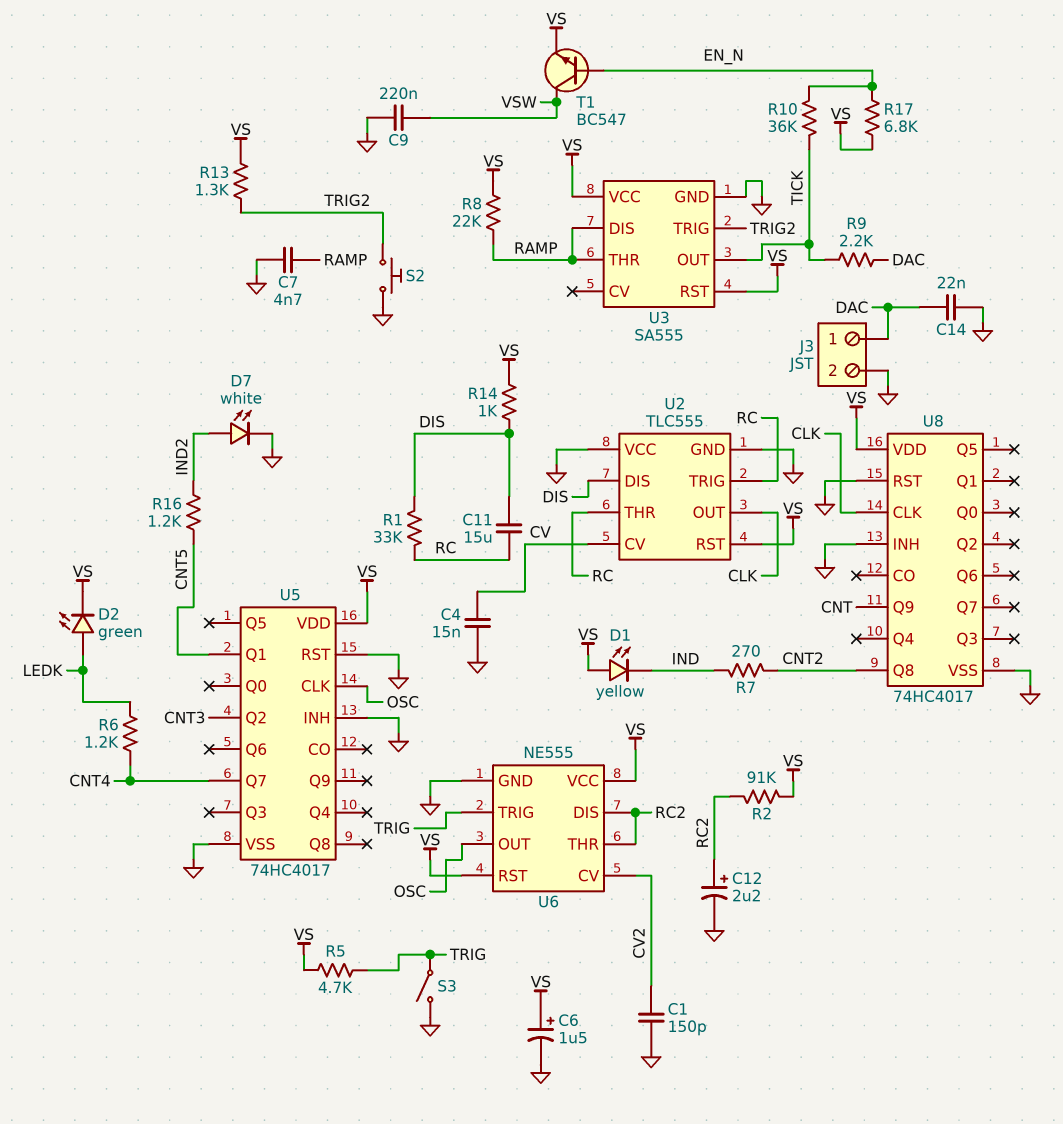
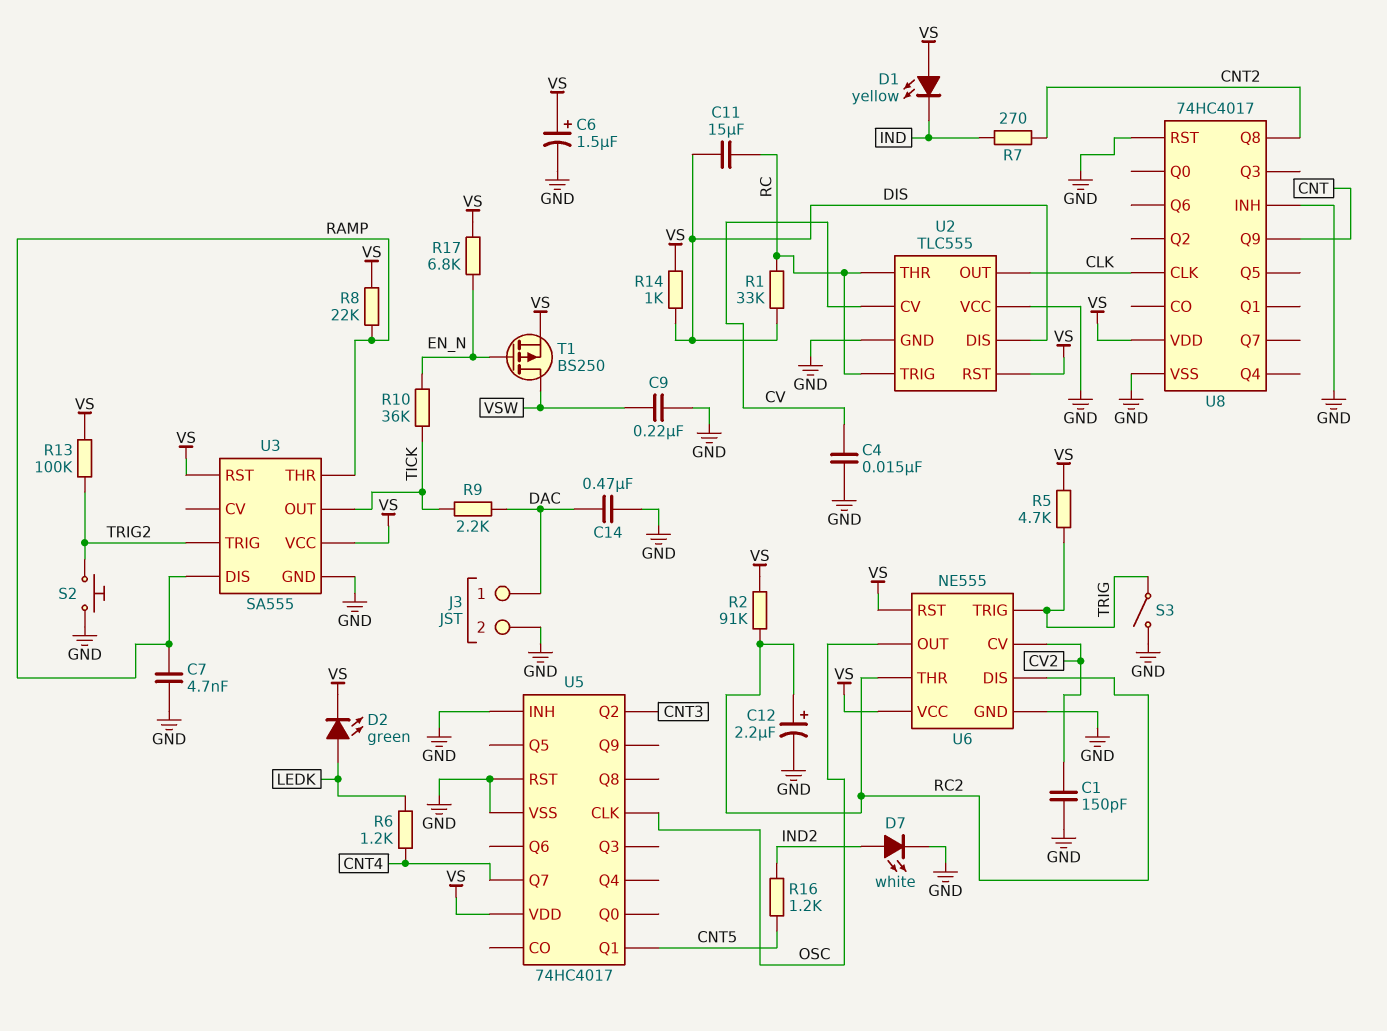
C14: 22nF (DAC, GND) -> 470nF (DAC, GND)
R13: 1.3k (TRIG2, VS) -> 100k (TRIG2, VS)
T1: NPN BC547 (B EN_N, C VSW, E VS) -> PMOS BS250 (G EN_N, D VSW, S VS)

